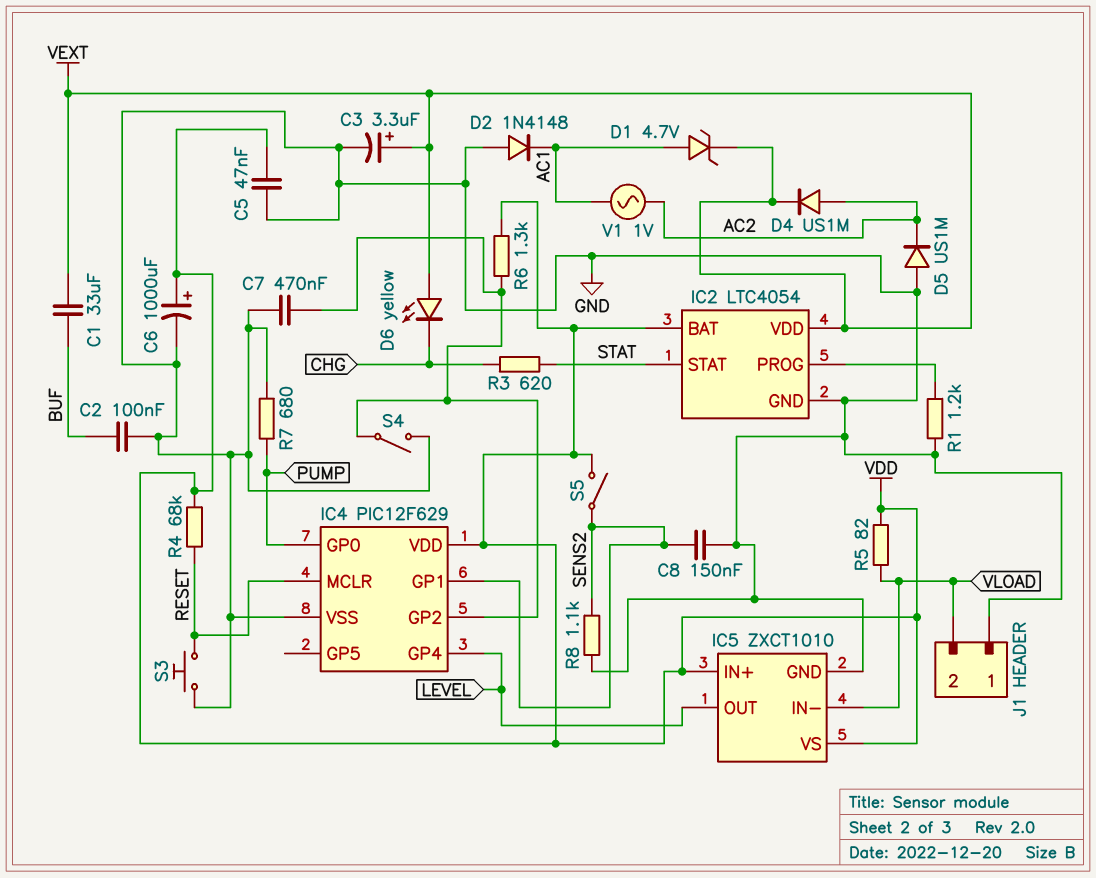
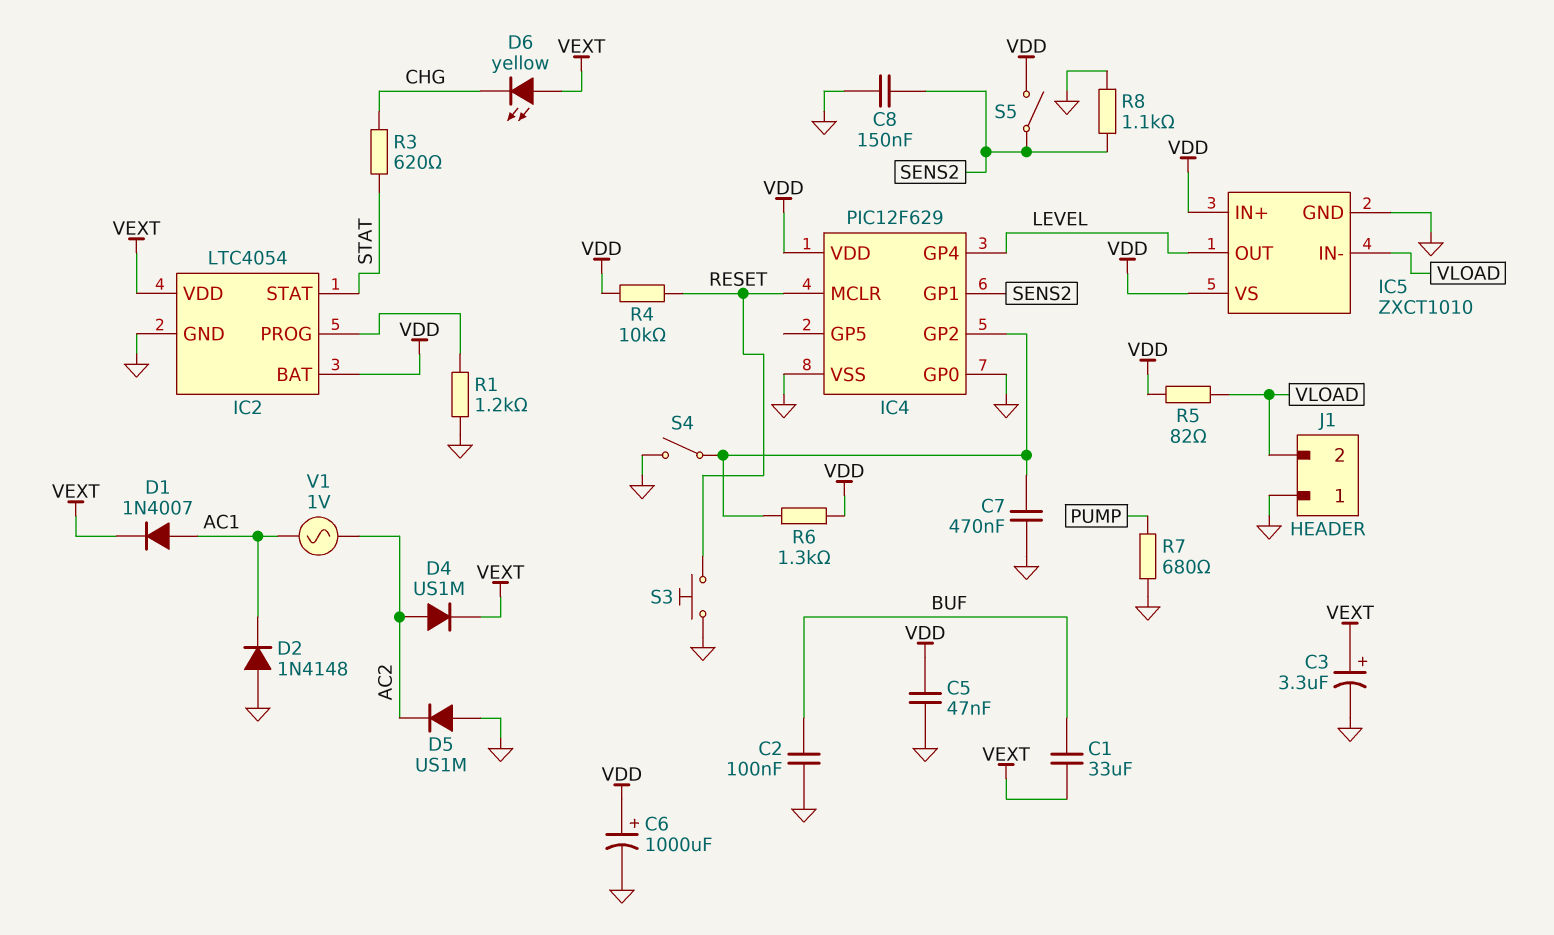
D1: zener 4.7V (A AC1, K VEXT) -> diode 1N4007 (A AC1, K VEXT)
IC4 pin GP0: PUMP -> GND
R4: 68k (RESET, VDD) -> 10k (RESET, VDD)

